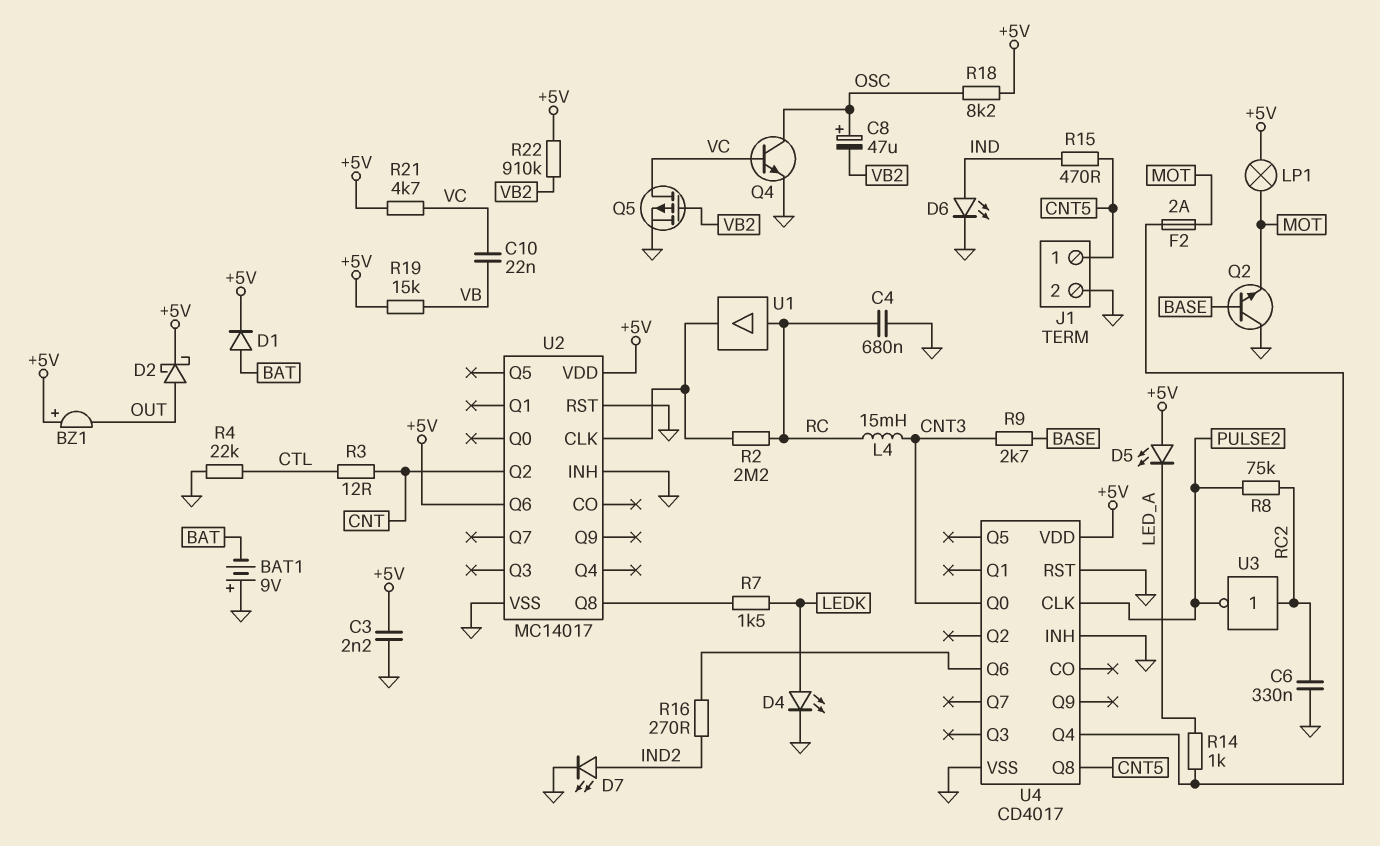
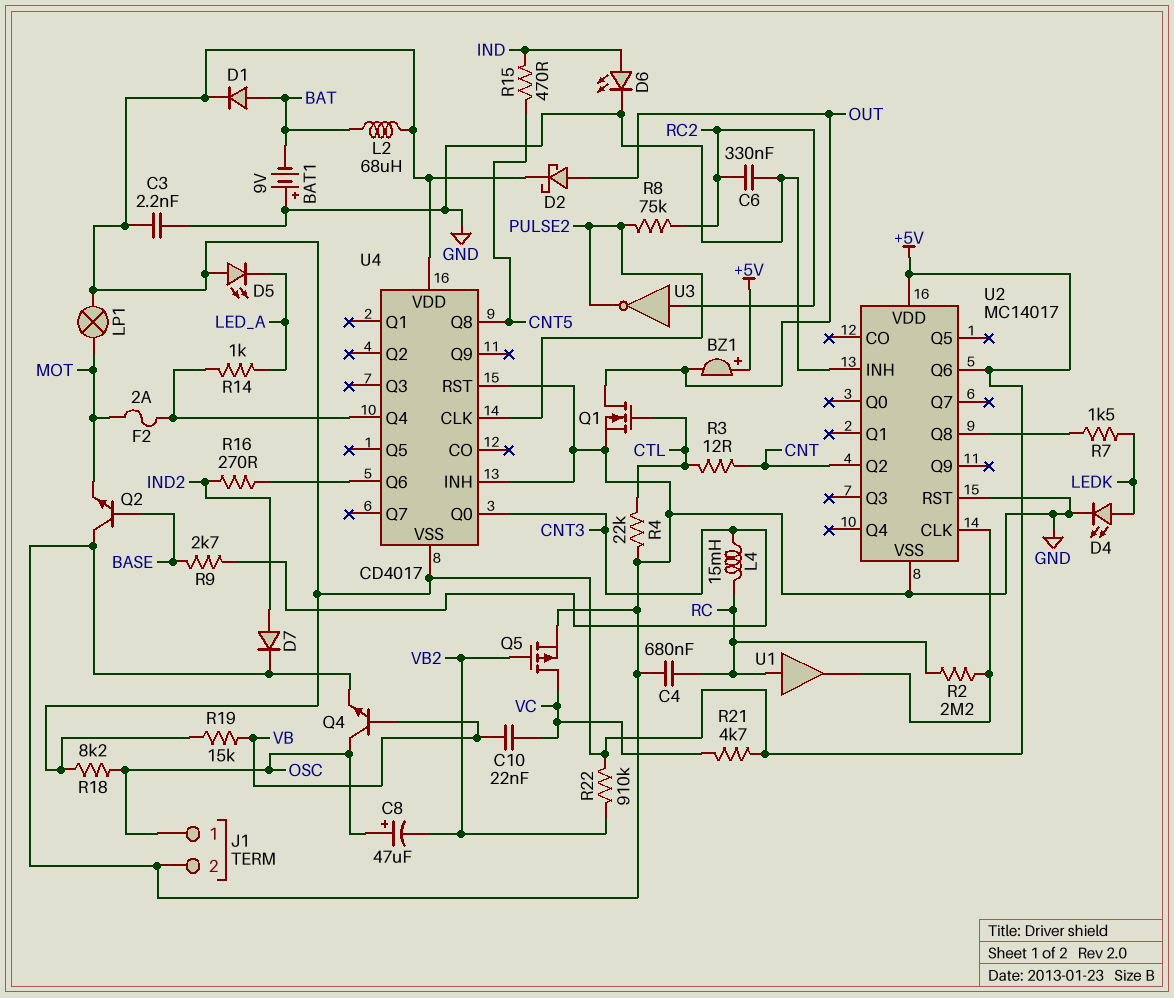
D7: LED (A IND2, K GND) -> diode (A IND2, K GND)
J1 pin 1: CNT5 -> OSC
L2: none -> 68uH (+5V, BAT)
Q1: none -> NMOS (G CTL, D OUT, S GND)
Q4: NPN (B VC, C OSC, E GND) -> NPN (B VB, C OSC, E GND)
U4 pin VSS: GND -> +5V

